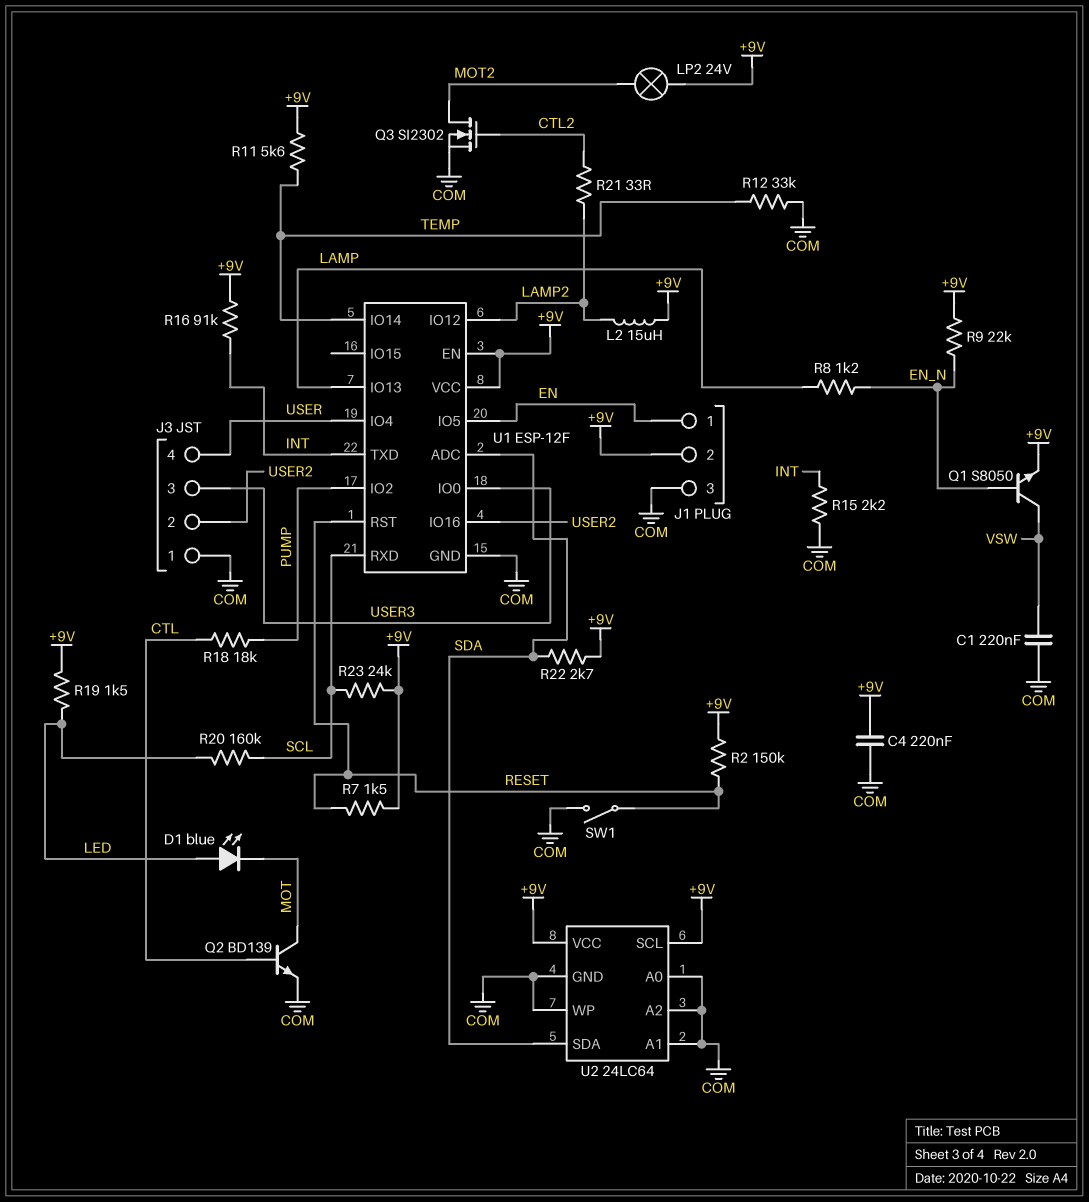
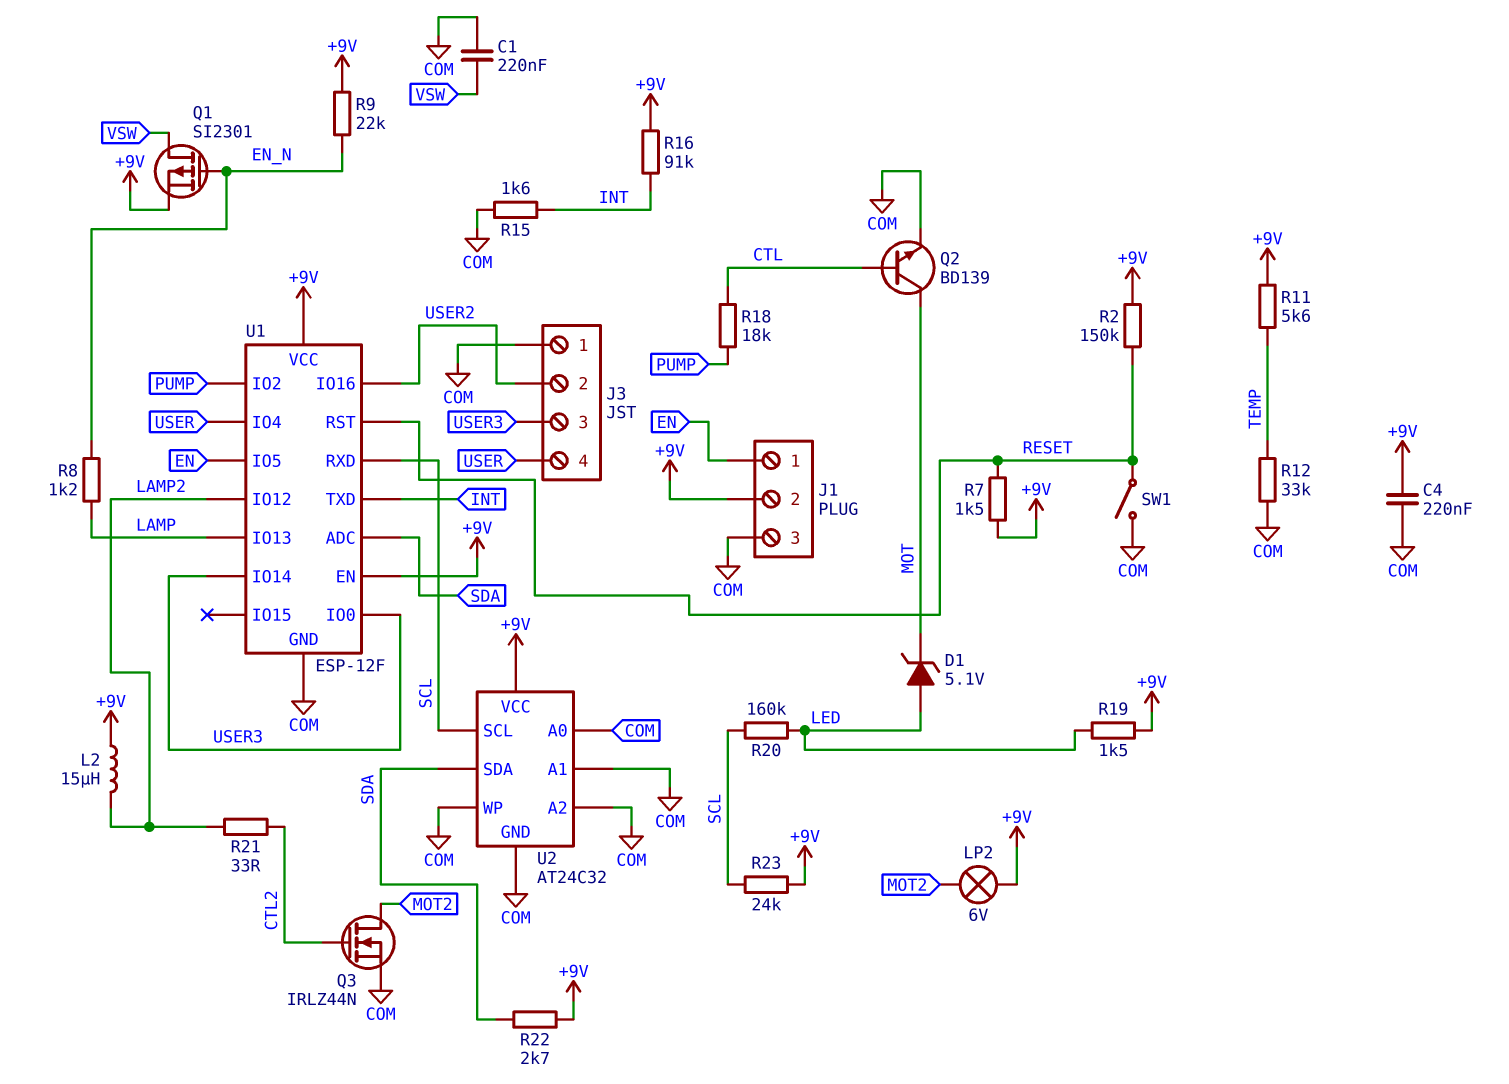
D1: LED blue (A LED, K MOT) -> zener 5.1V (A LED, K MOT)
LP2: lamp 24V (+9V, MOT2) -> lamp 6V (+9V, MOT2)
Q1: NPN S8050 (B EN_N, C VSW, E +9V) -> PMOS SI2301 (G EN_N, D VSW, S +9V)
Q3: NMOS SI2302 (G CTL2, D MOT2, S COM) -> NMOS IRLZ44N (G CTL2, D MOT2, S COM)
R15: 2.2k (COM, INT) -> 1.6k (COM, INT)
U1 pin IO14: TEMP -> USER3
U2: 24LC64 -> AT24C32
U2 pin SCL: +9V -> SCL

